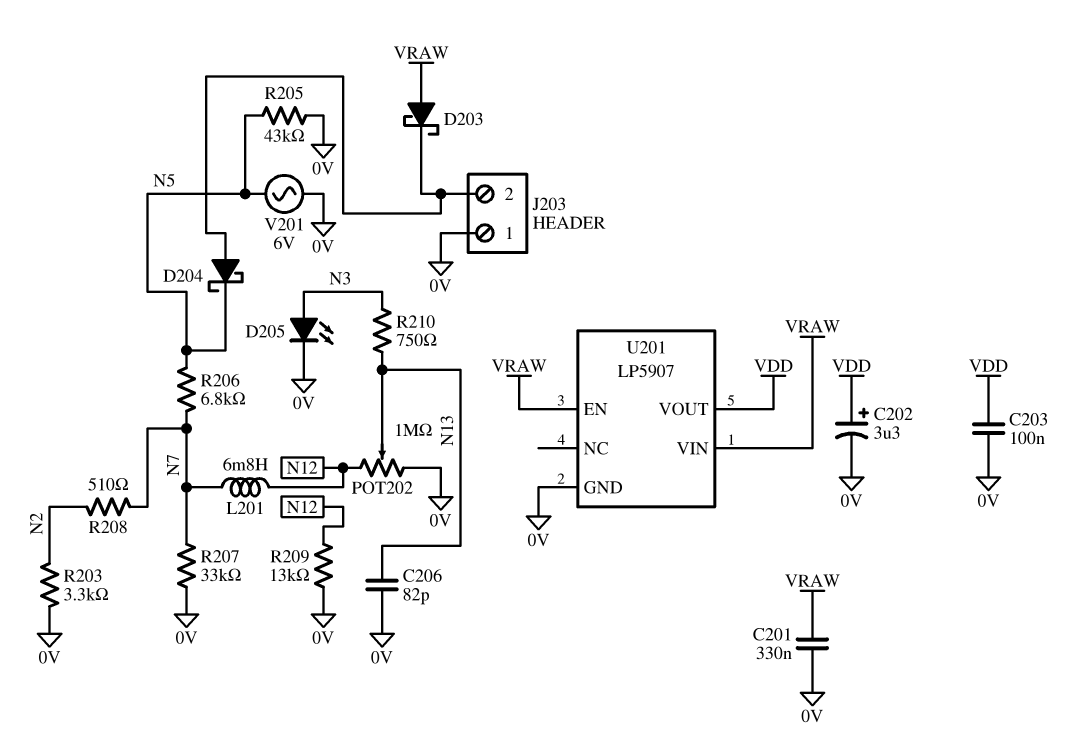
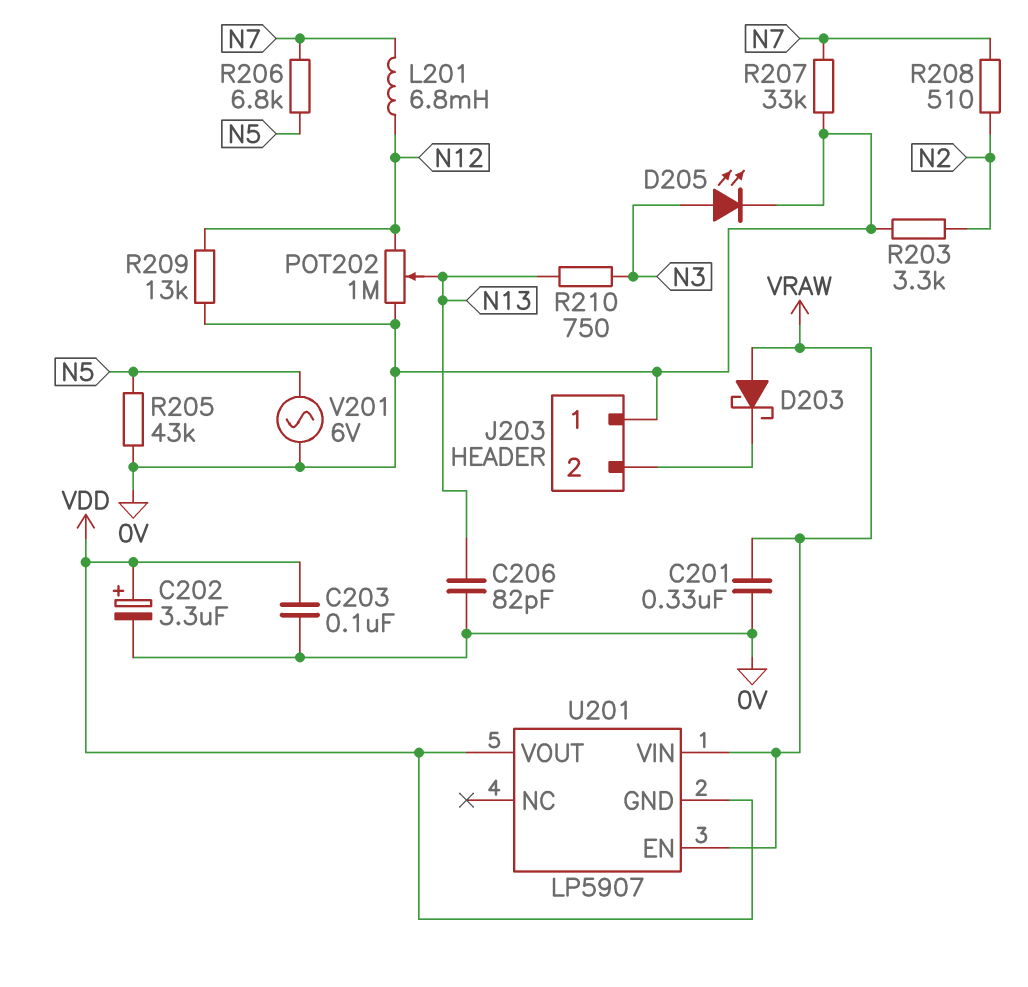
D204: schottky (A J203/2, K N5) -> none
U201 pin GND: 0V -> VDD

